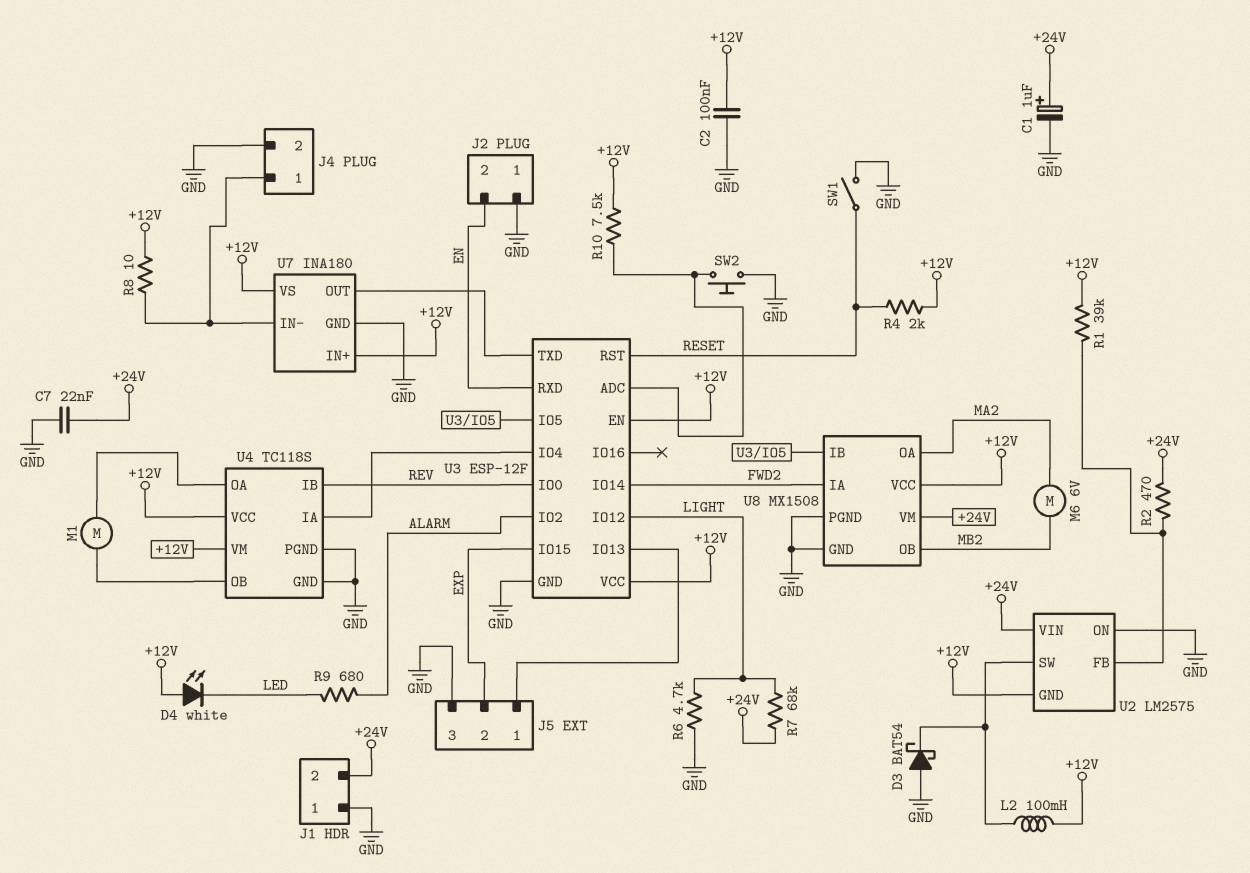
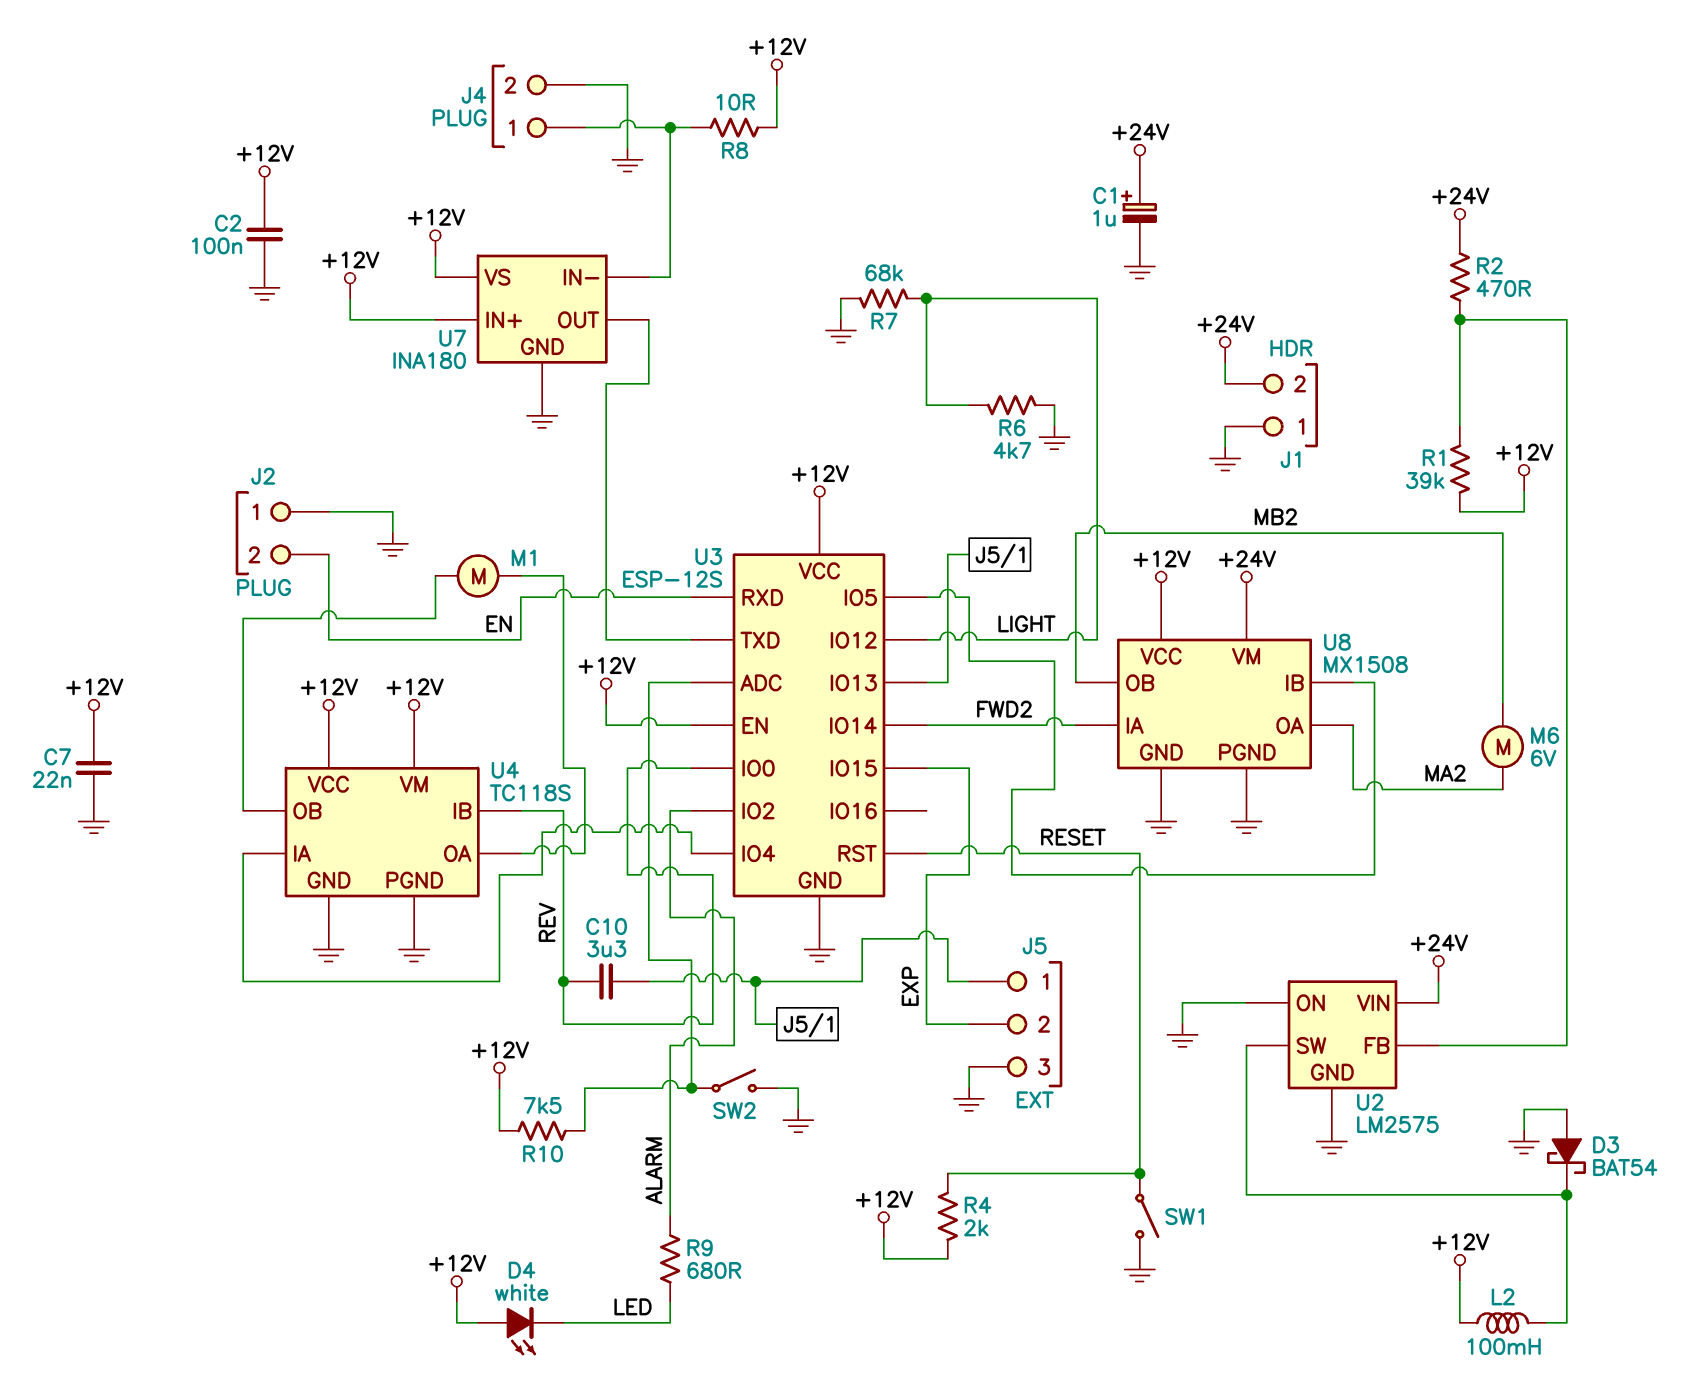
C7: 22nF (+24V, GND) -> 22nF (+12V, GND)
C10: none -> 3.3uF (J5/1, REV)
R7: 68k (+24V, LIGHT) -> 68k (GND, LIGHT)
SW2: button (GND, U3/ADC) -> switch (GND, U3/ADC)
U2 pin GND: +12V -> GND
U3: ESP-12F -> ESP-12S

